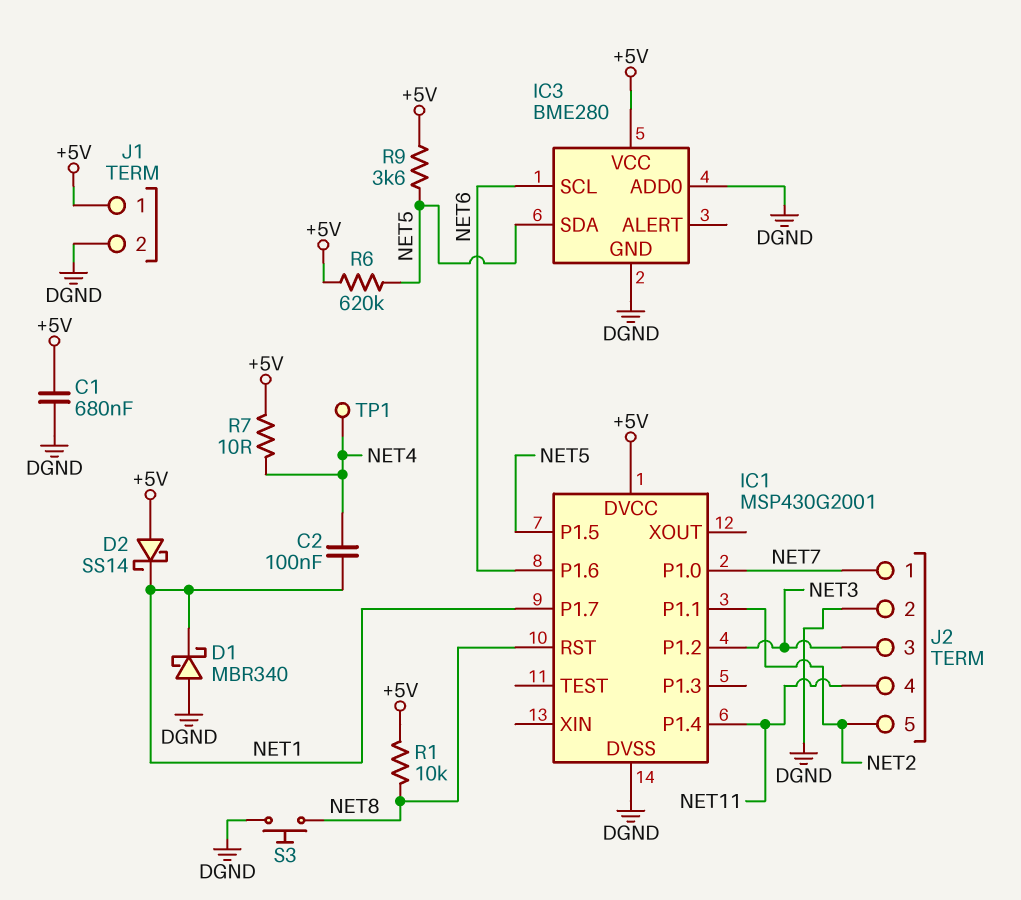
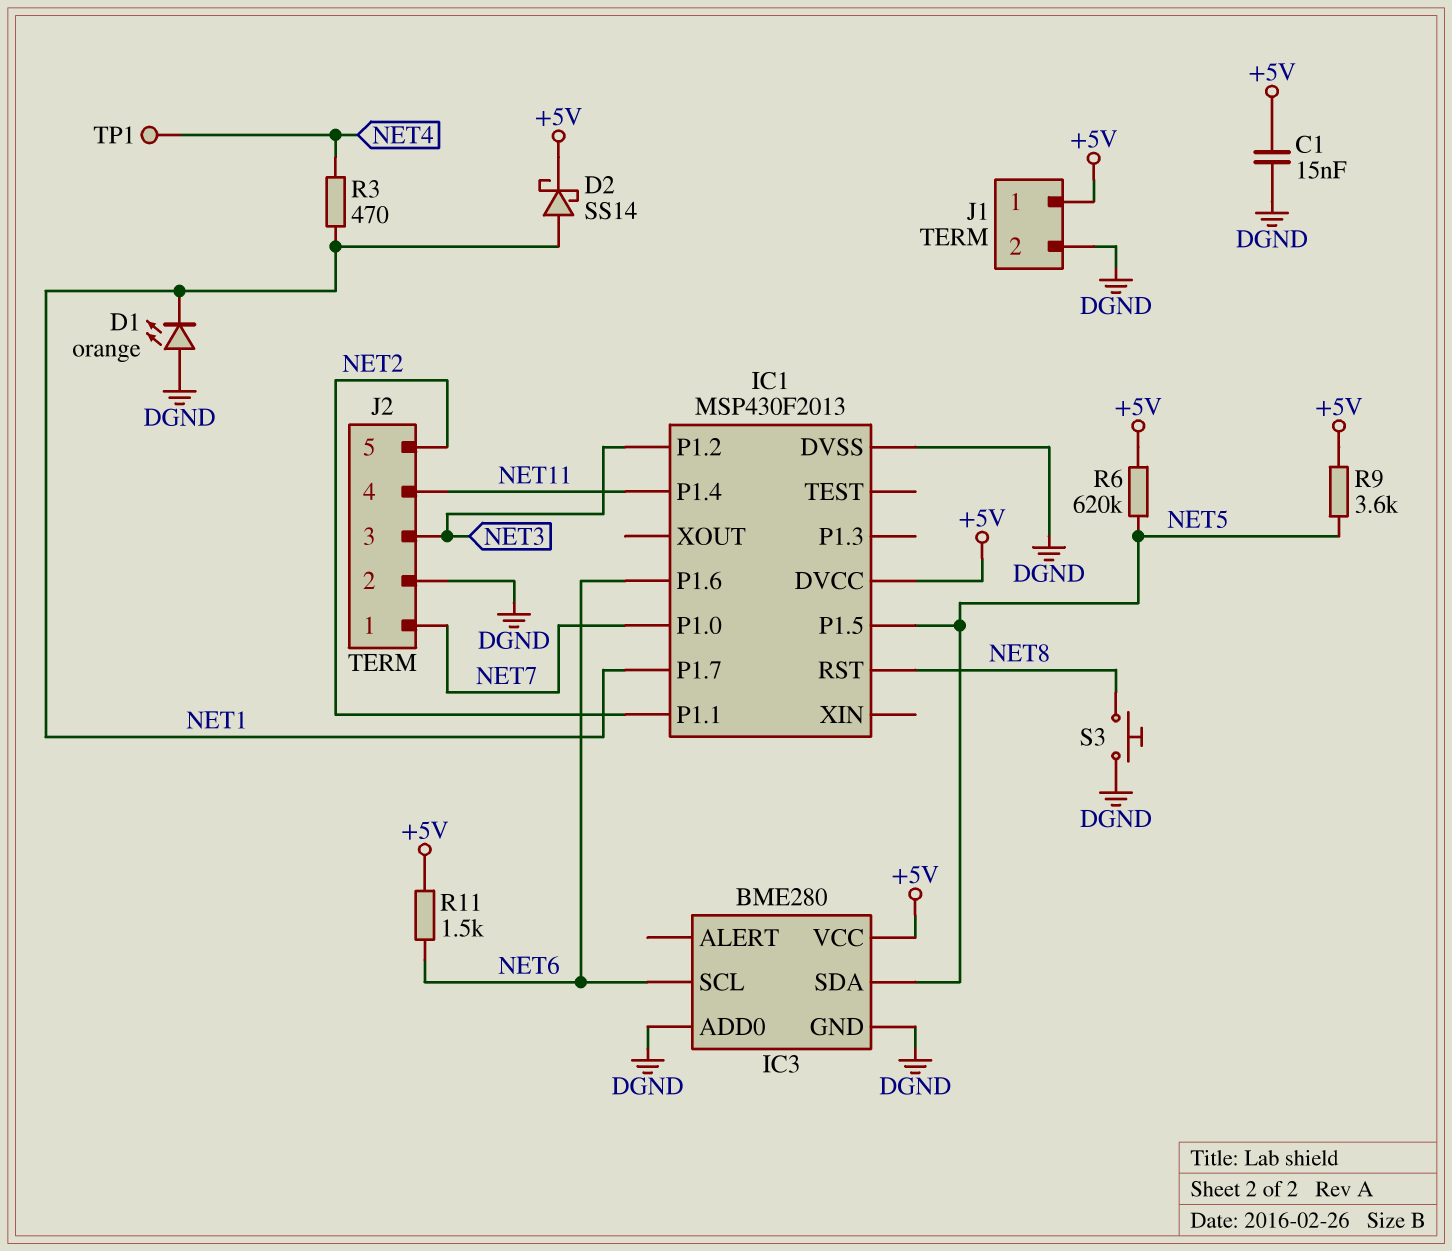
C1: 680nF (+5V, DGND) -> 15nF (+5V, DGND)
C2: 100nF (NET1, NET4) -> none
D1: schottky MBR340 (A DGND, K NET1) -> LED orange (A DGND, K NET1)
D2: schottky SS14 (A +5V, K NET1) -> schottky SS14 (A NET1, K +5V)
IC1: MSP430G2001 -> MSP430F2013
R1: 10k (+5V, NET8) -> none
R3: none -> 470 (NET1, NET4)
R7: 10 (+5V, NET4) -> none
R11: none -> 1.5k (+5V, NET6)

